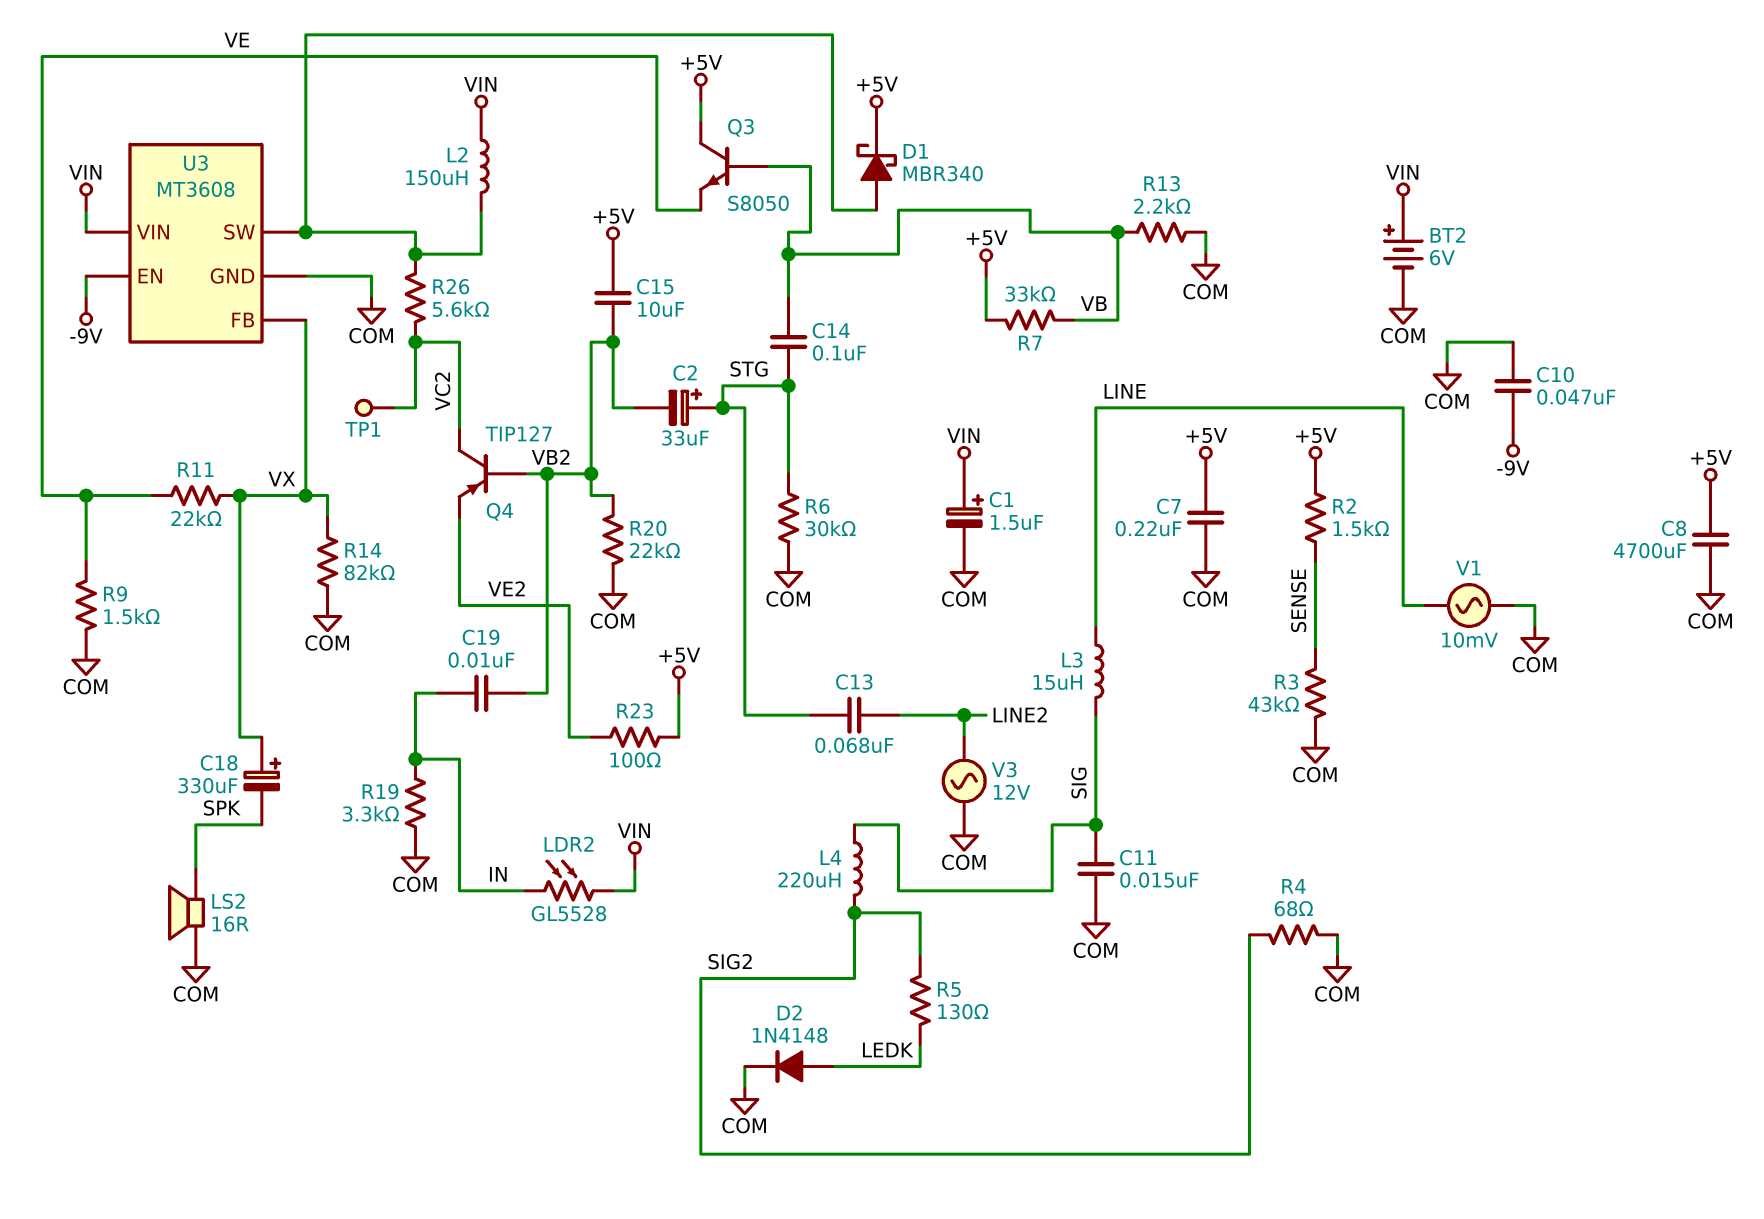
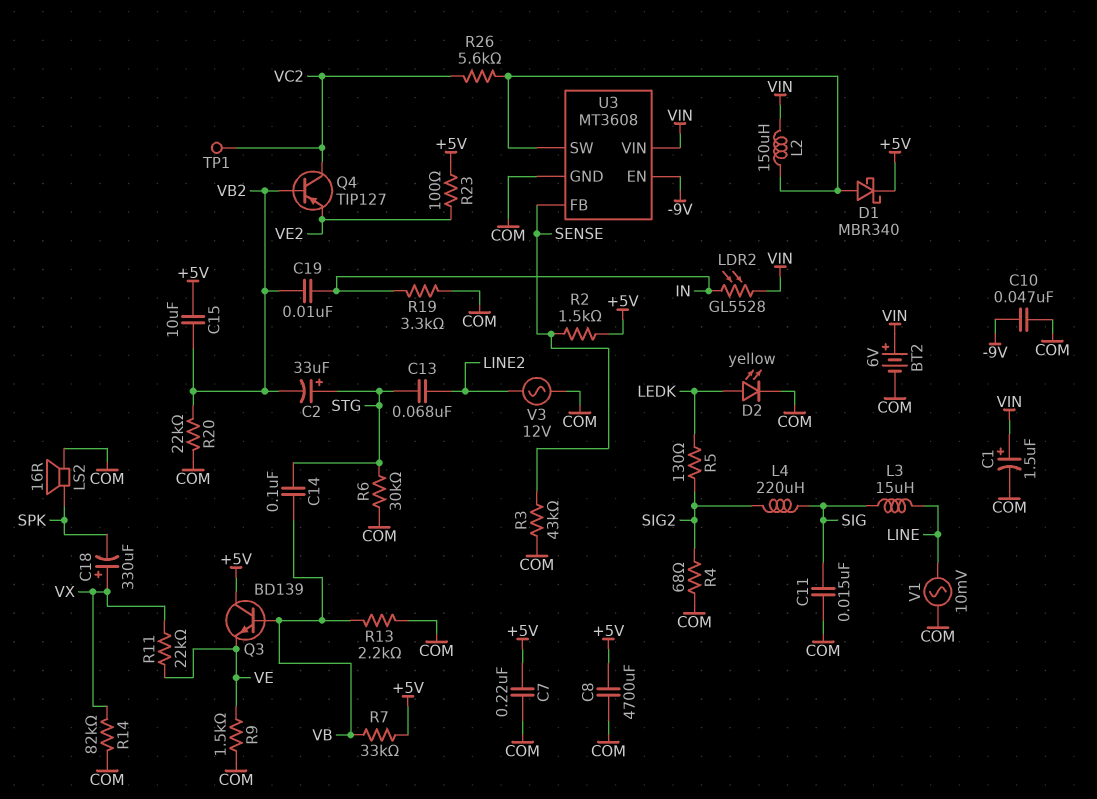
D2: diode 1N4148 (A LEDK, K COM) -> LED yellow (A LEDK, K COM)
Q3: NPN S8050 (B VB, C +5V, E VE) -> NPN BD139 (B VB, C +5V, E VE)
U3 pin FB: VX -> SENSE

